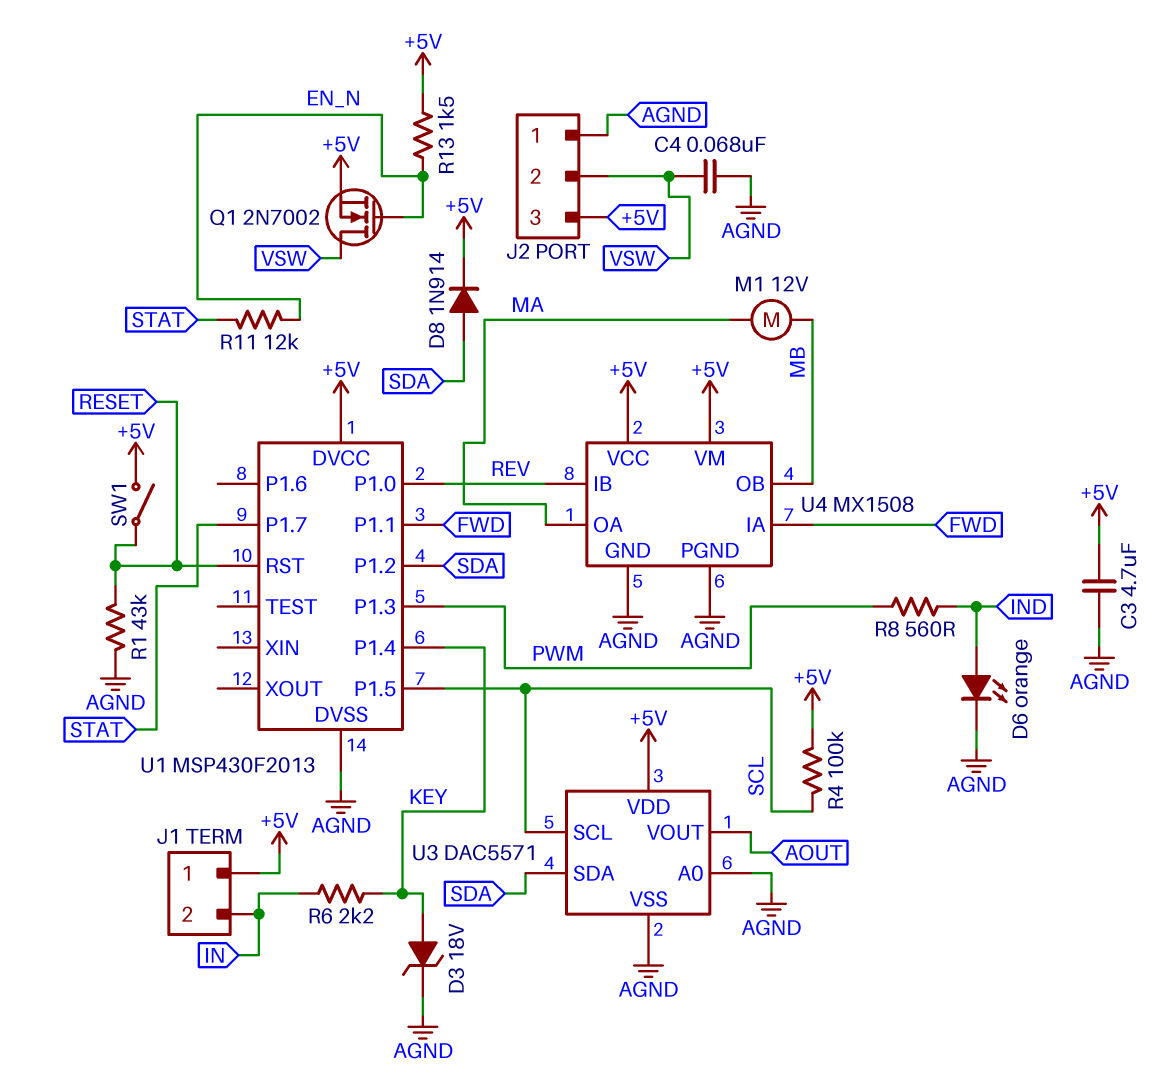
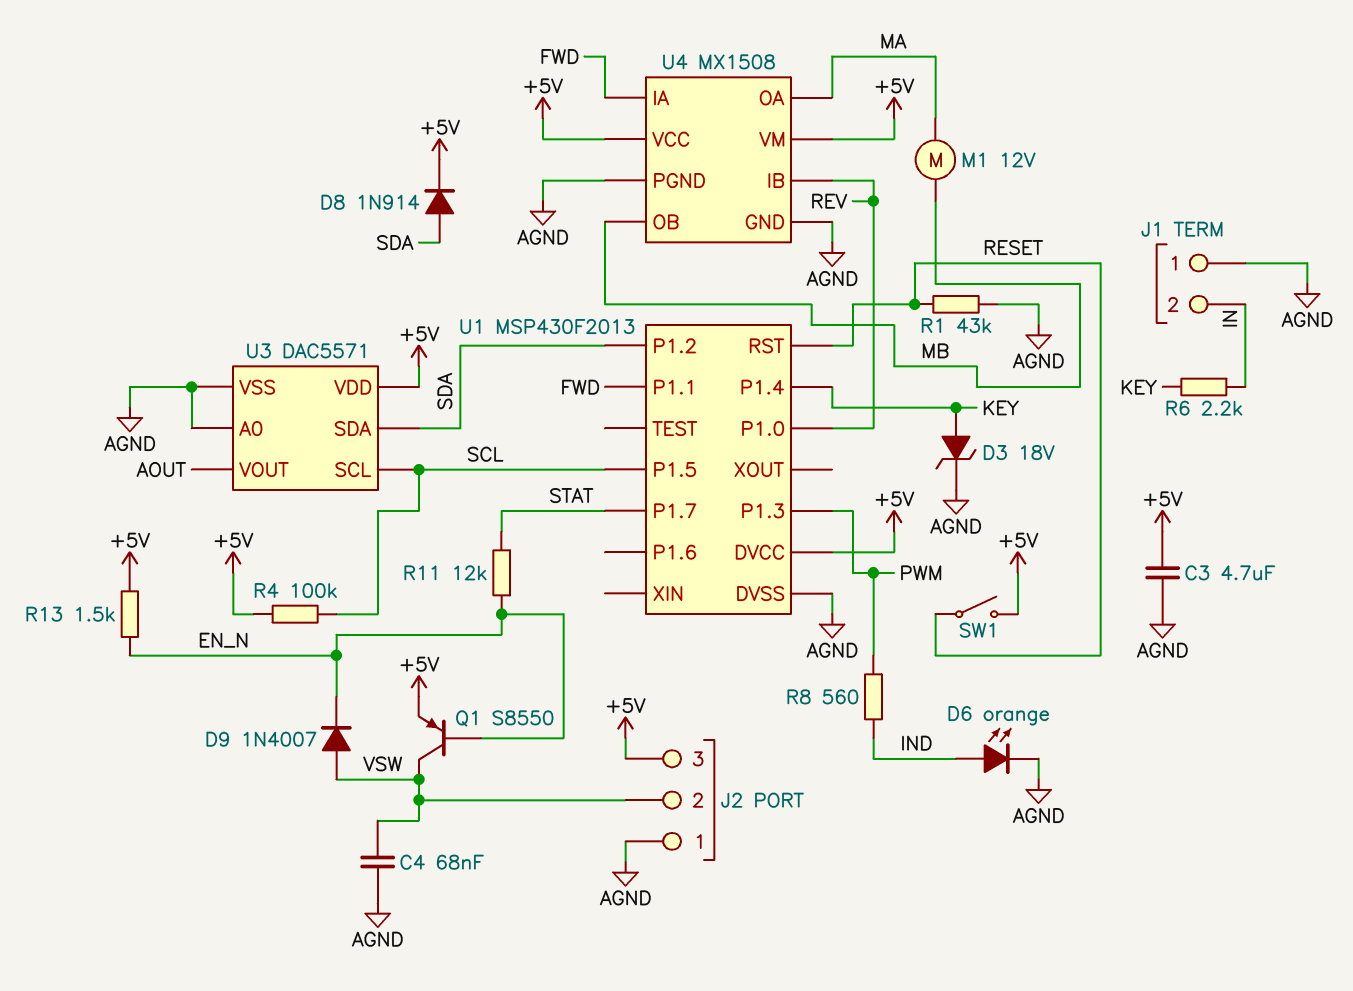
D9: none -> diode 1N4007 (A VSW, K EN_N)
J1 pin 1: +5V -> AGND
Q1: NMOS 2N7002 (G EN_N, D VSW, S +5V) -> PNP S8550 (B EN_N, C VSW, E +5V)

